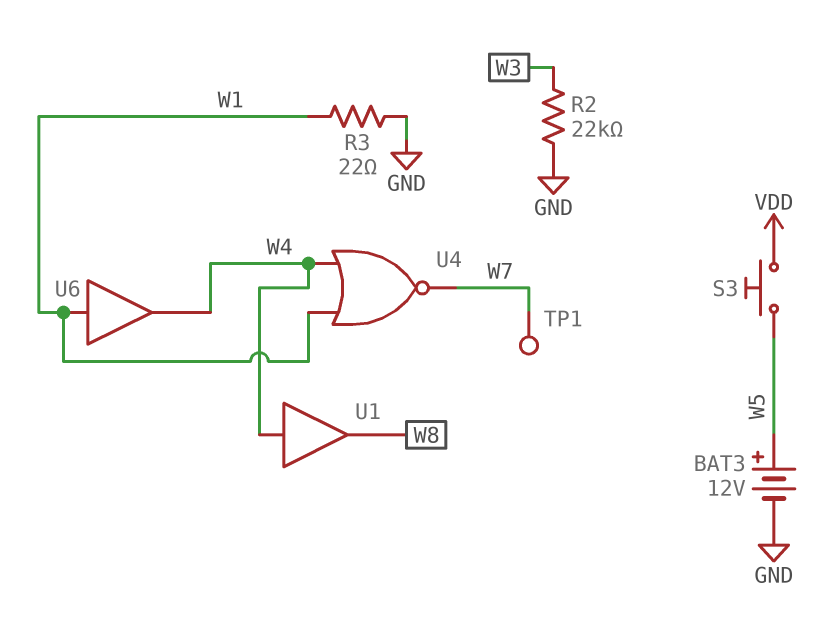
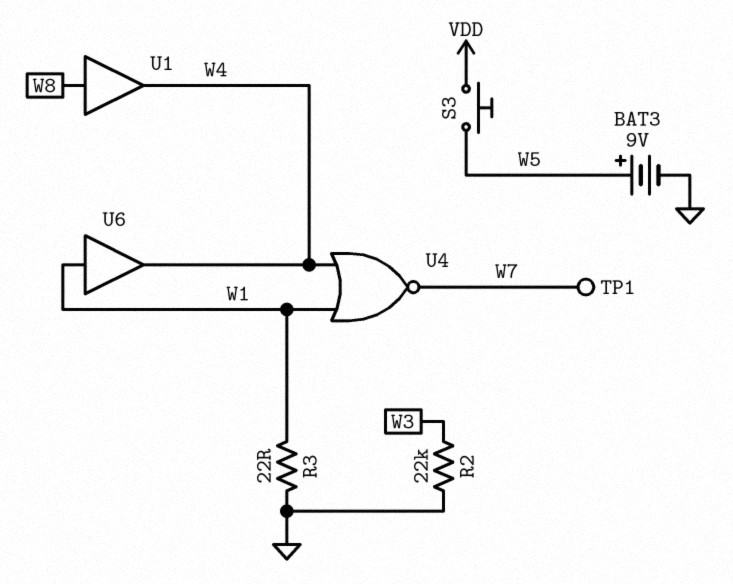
BAT3: 12V (plus W5, minus GND) -> 9V (plus W5, minus GND)
U1: buffer (in W4, out W8) -> buffer (in W8, out W4)

